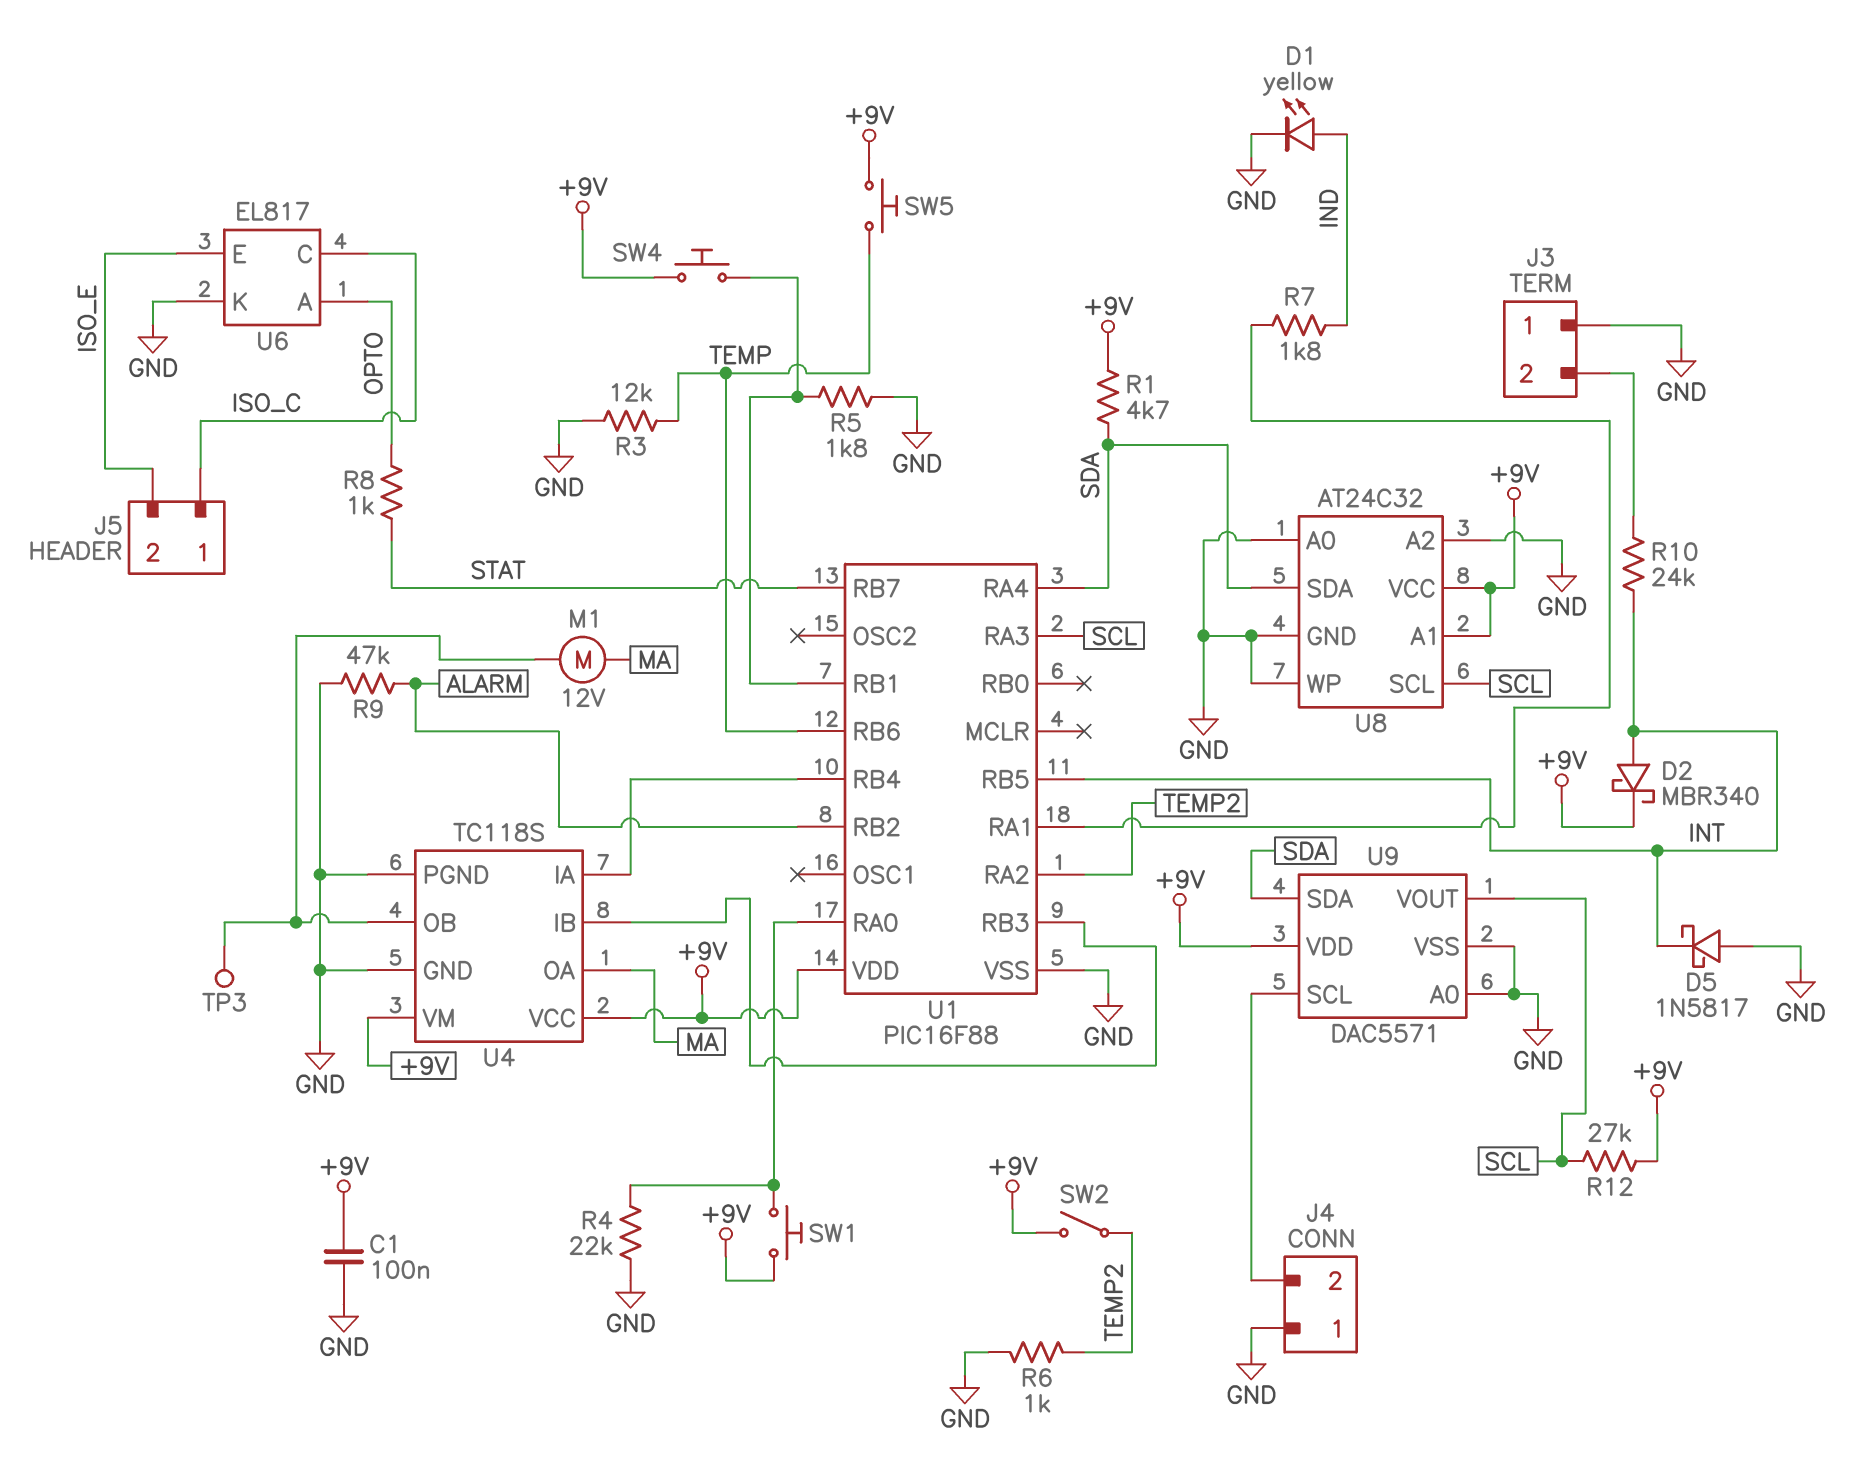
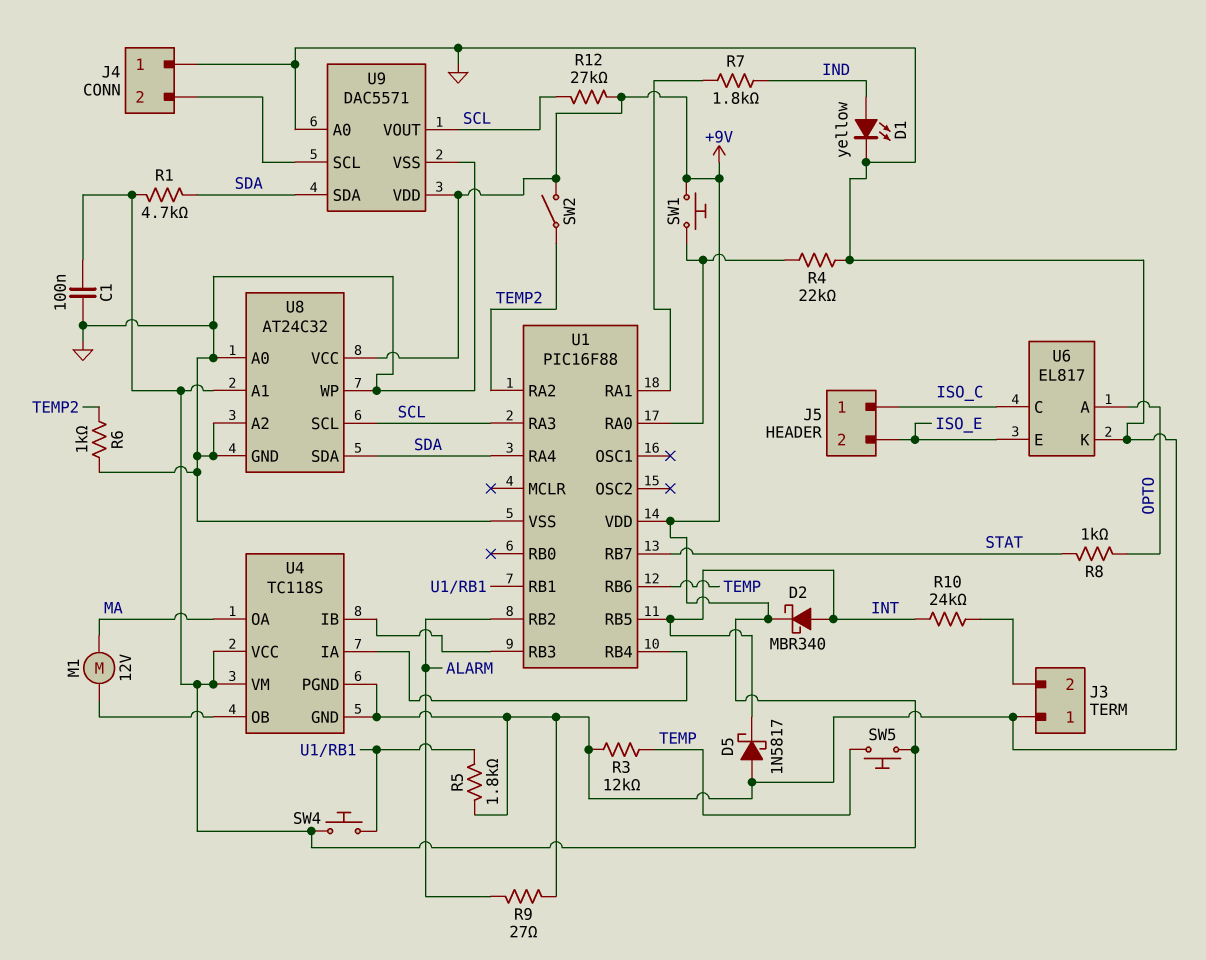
R9: 47k (ALARM, GND) -> 27 (ALARM, GND)
TP3: test point (U4/OB) -> none

